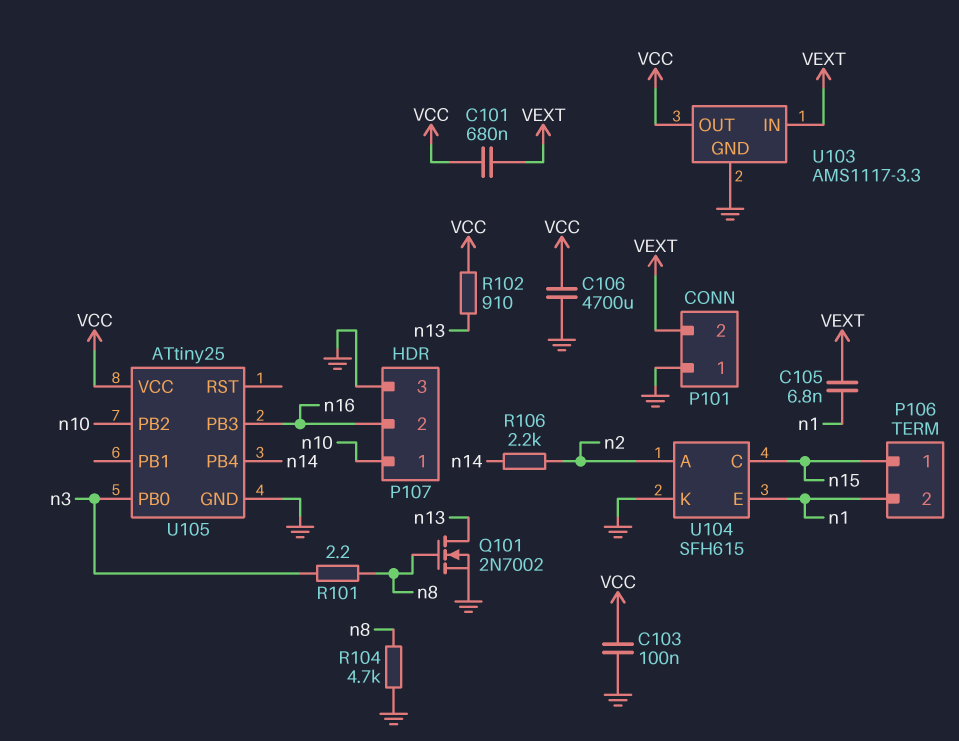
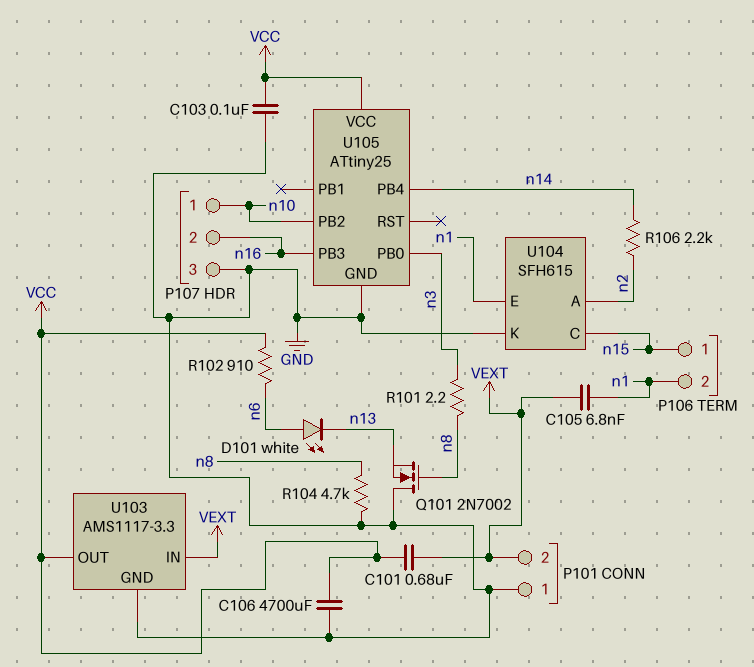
D101: none -> LED white (A n6, K n13)
Q101: NMOS 2N7002 (G n8, D n13, S GND) -> NMOS 2N7002 (G n8, D GND, S n13)
R102: 910 (VCC, n13) -> 910 (VCC, n6)

